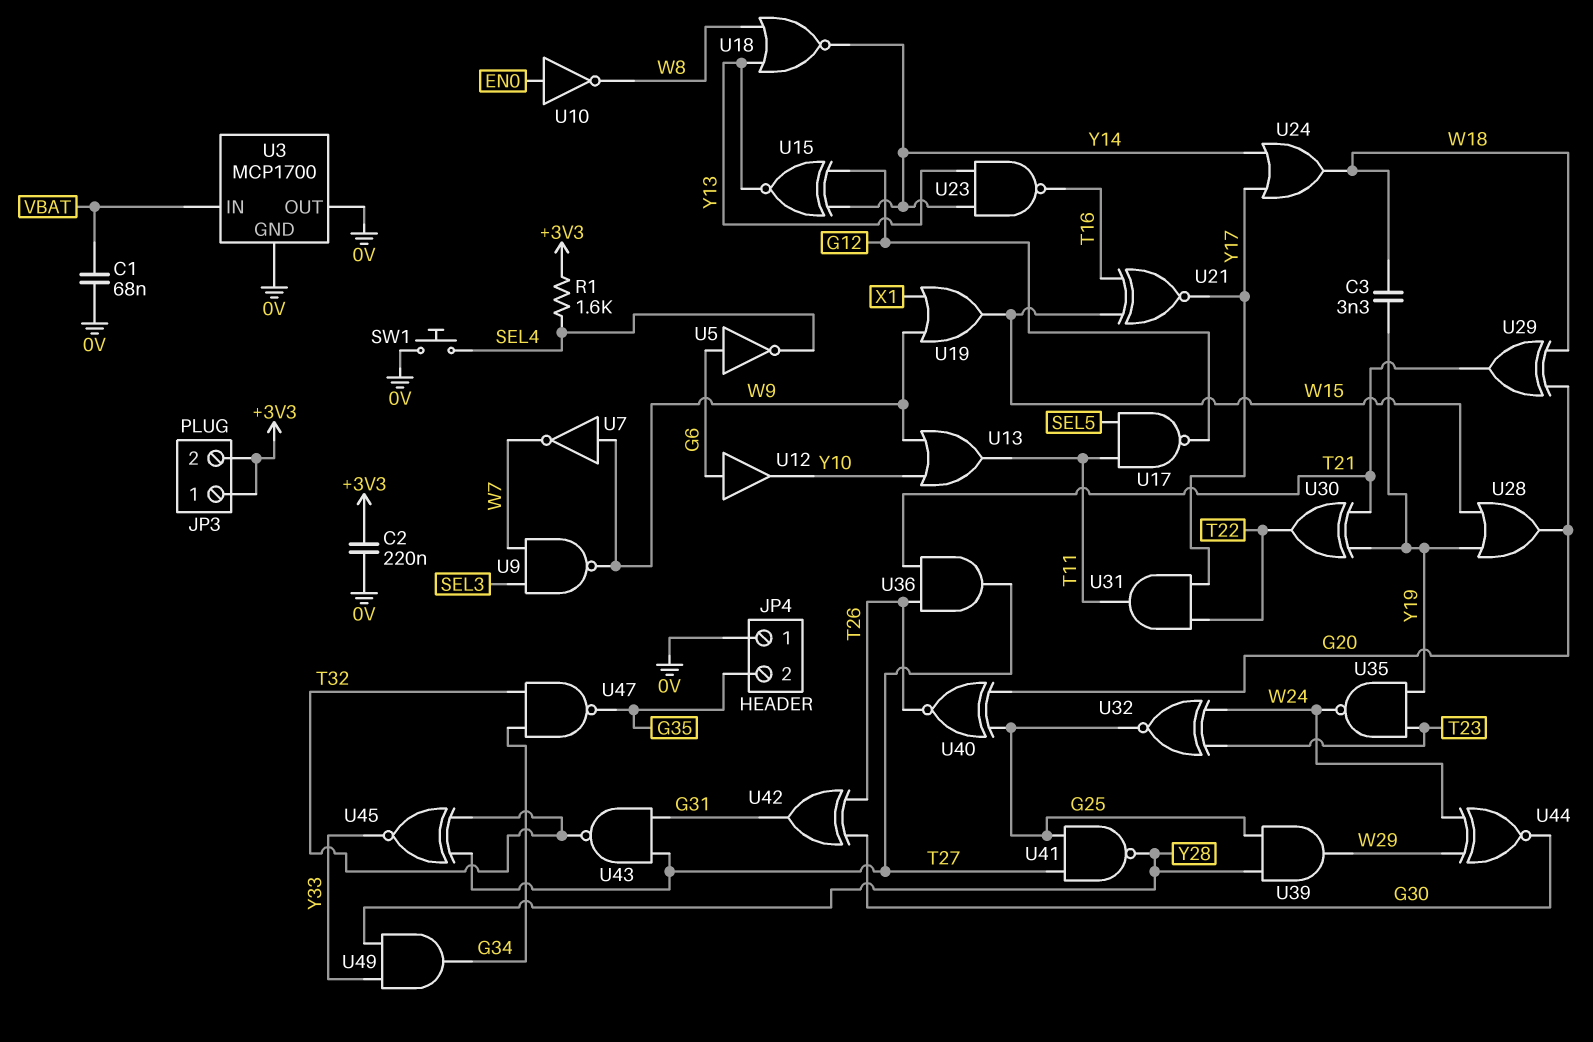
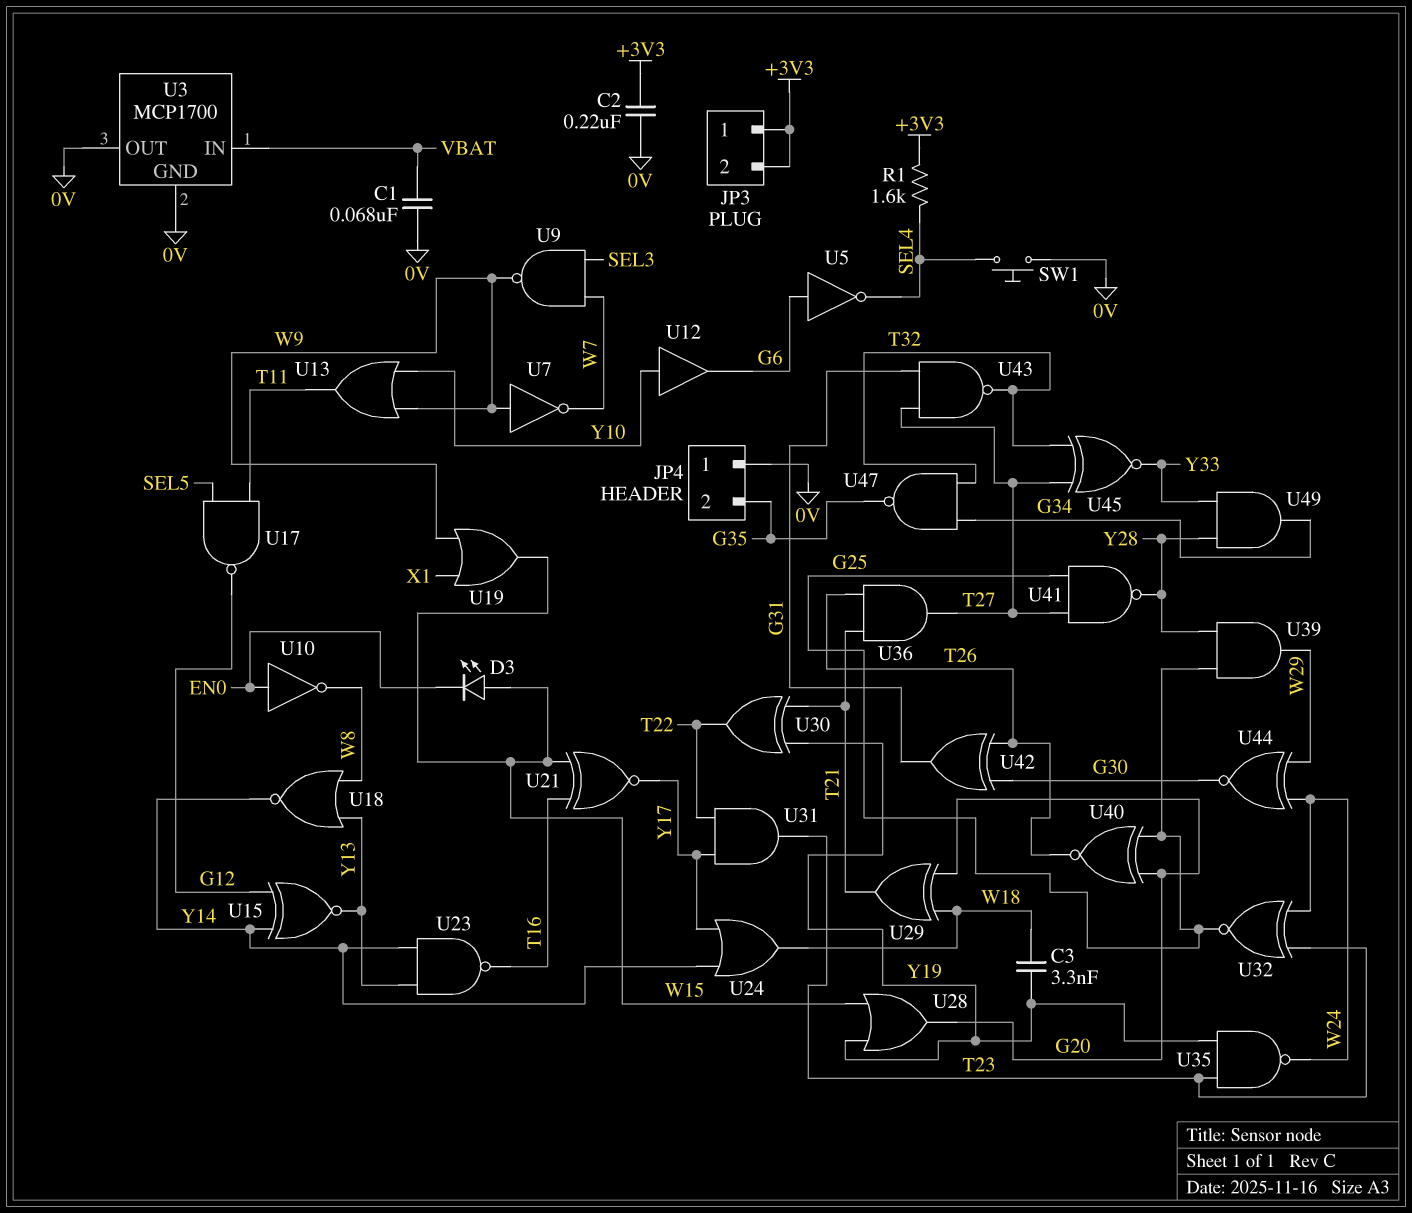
D3: none -> LED (A W15, K EN0)
U12: buffer (in G6, out Y10) -> buffer (in Y10, out G6)
U31: AND (in T22, in Y17, out T11) -> AND (in T22, in Y17, out T23)

